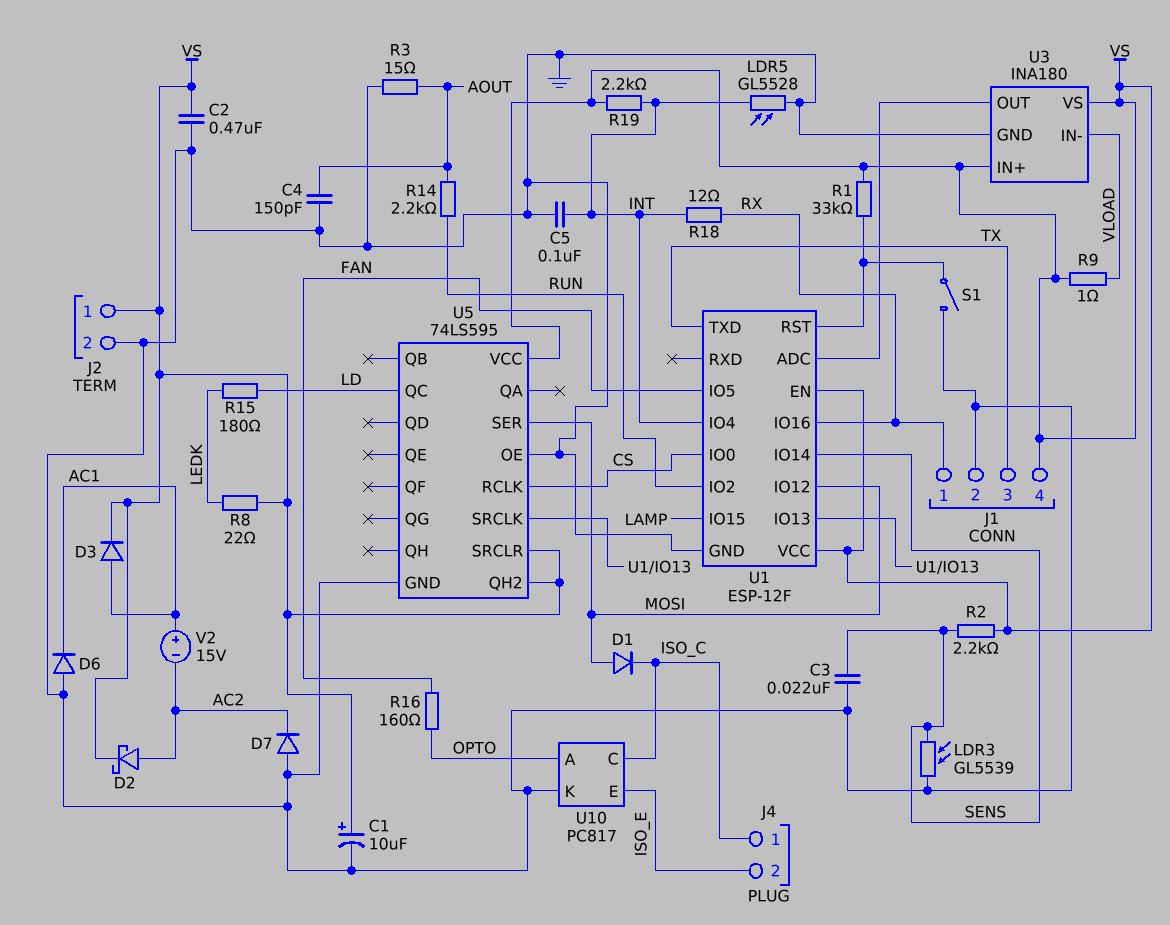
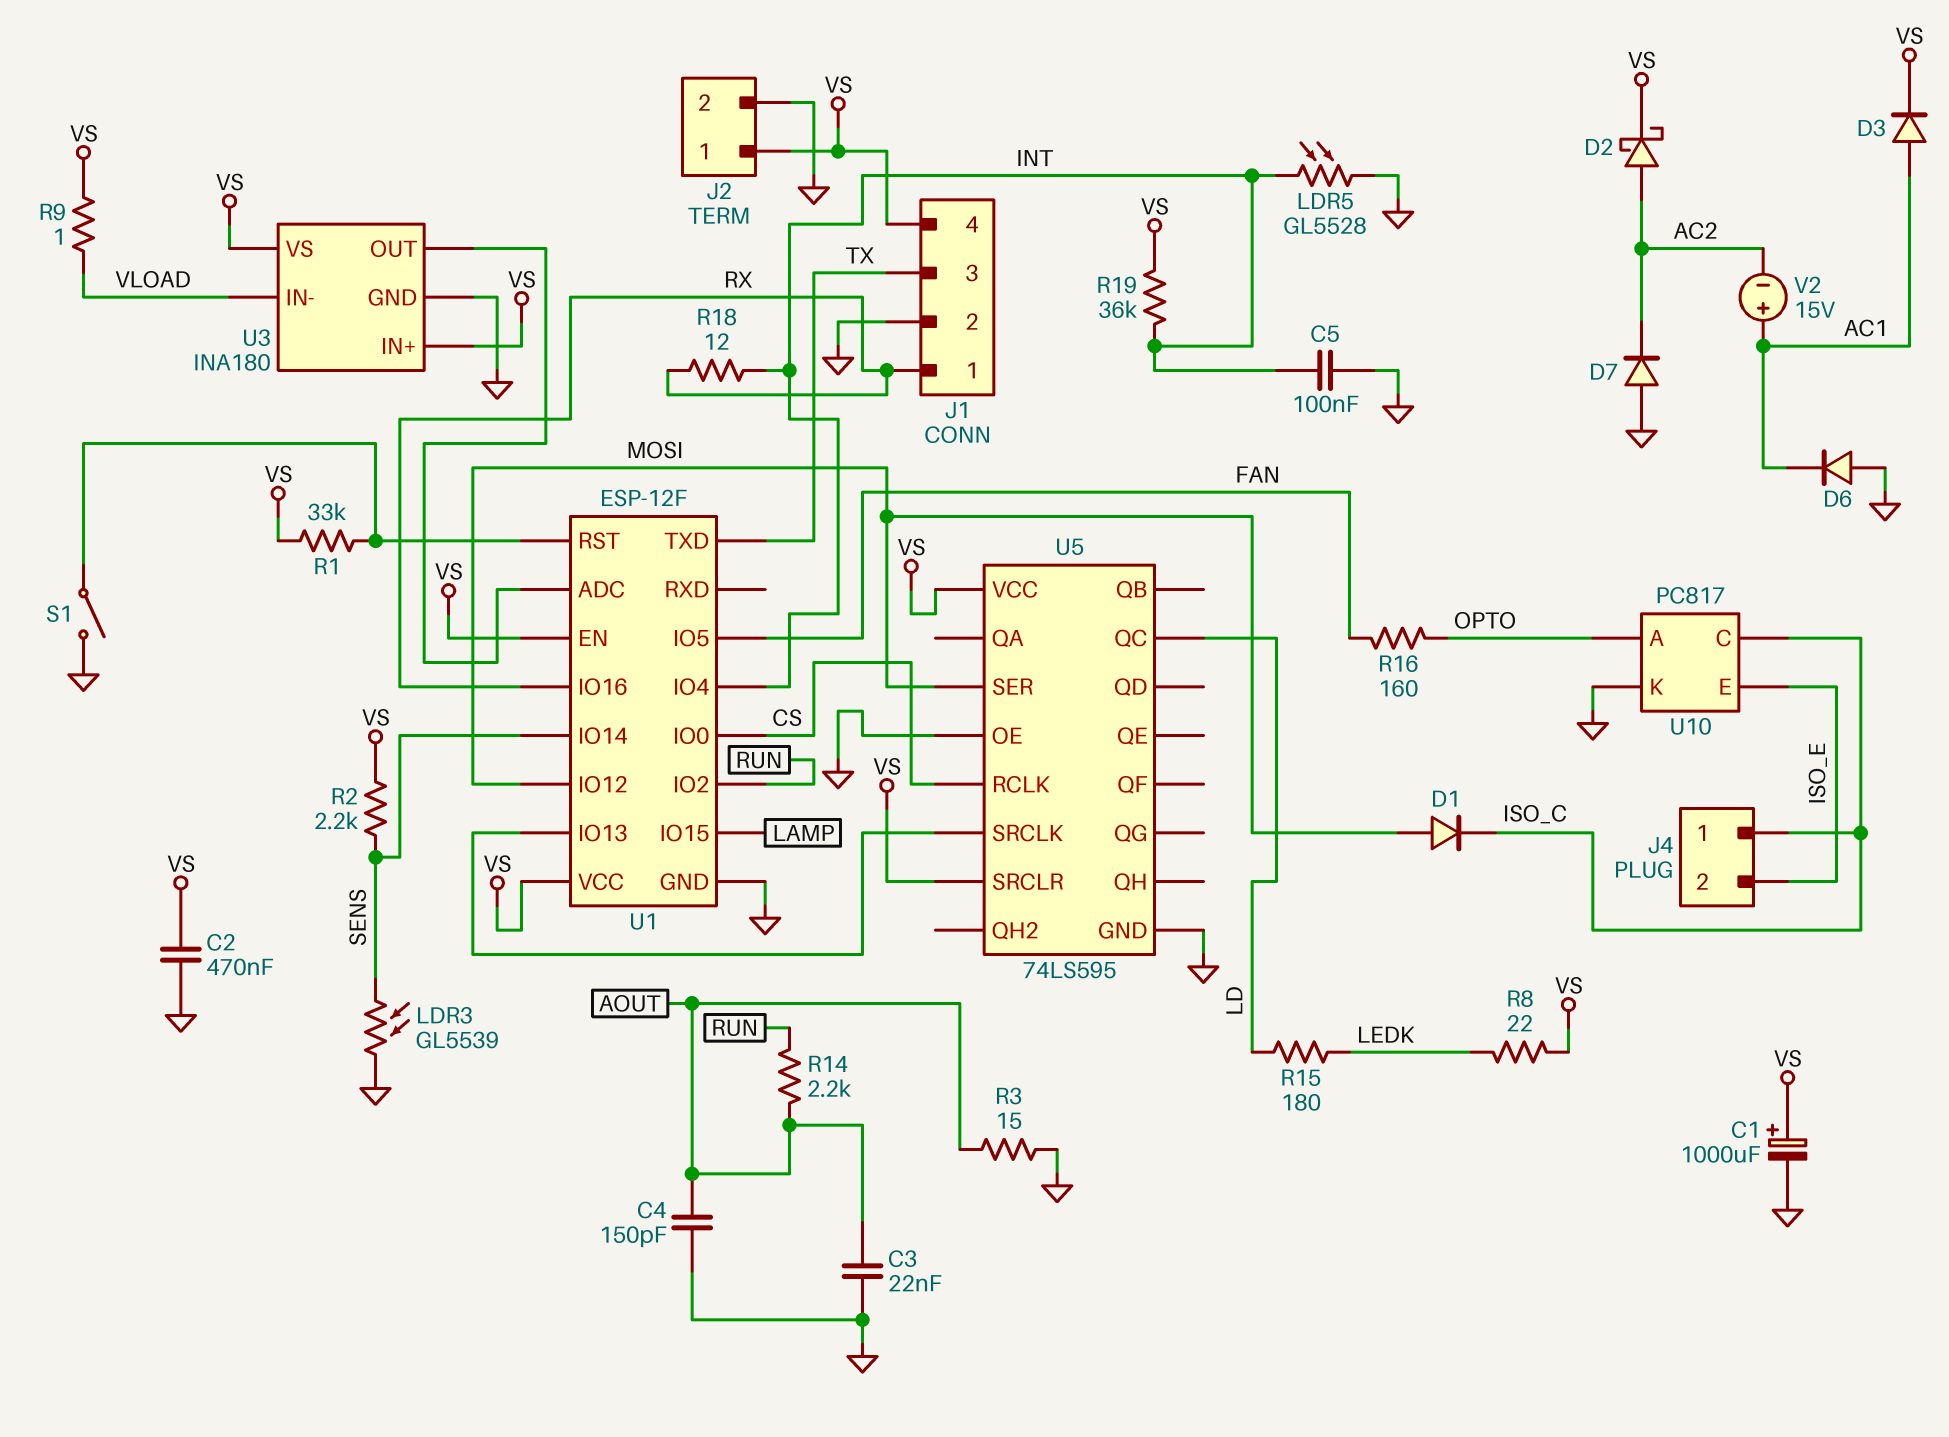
C1: 10uF (plus VS, minus GND) -> 1000uF (plus VS, minus GND)
C3: 22nF (GND, SENS) -> 22nF (AOUT, GND)
R19: 2.2k (INT, VS) -> 36k (INT, VS)
U5 pin QH2: VS -> none

